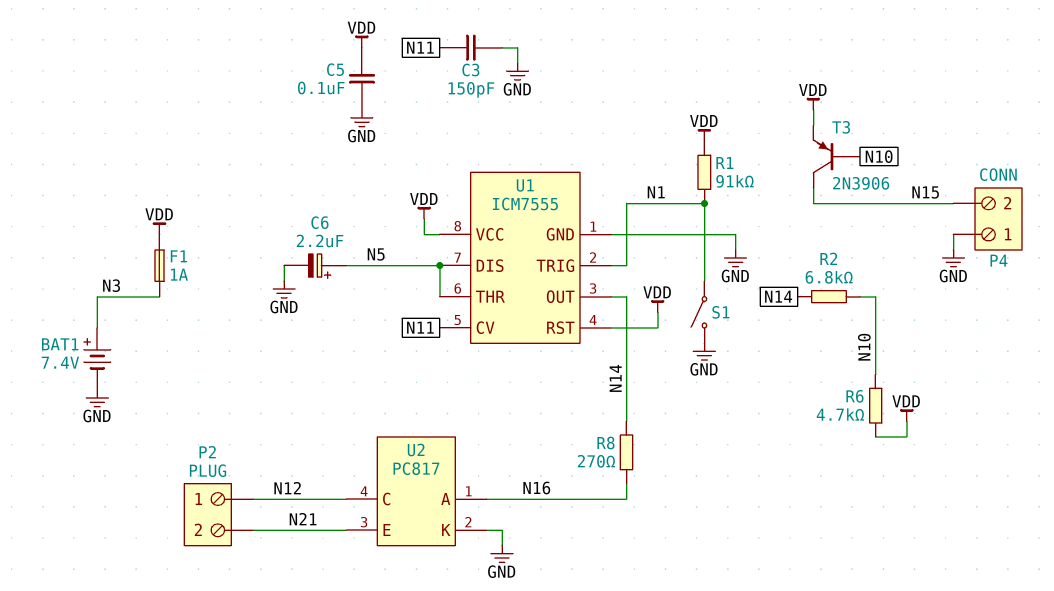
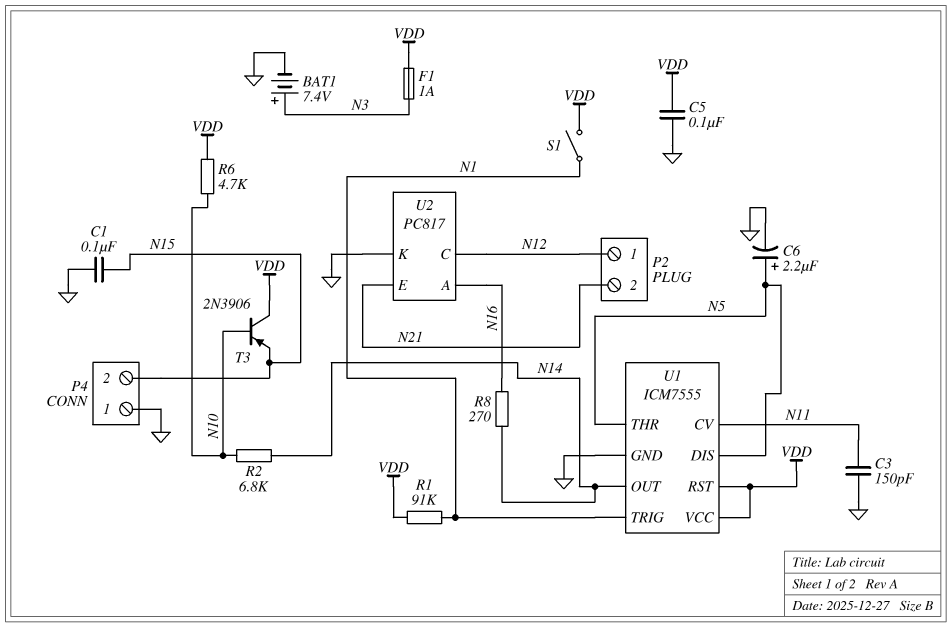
C1: none -> 100nF (GND, N15)
S1: switch (GND, N1) -> switch (N1, VDD)
T3: PNP 2N3906 (B N10, C N15, E VDD) -> PNP 2N3906 (B N10, C VDD, E N15)

